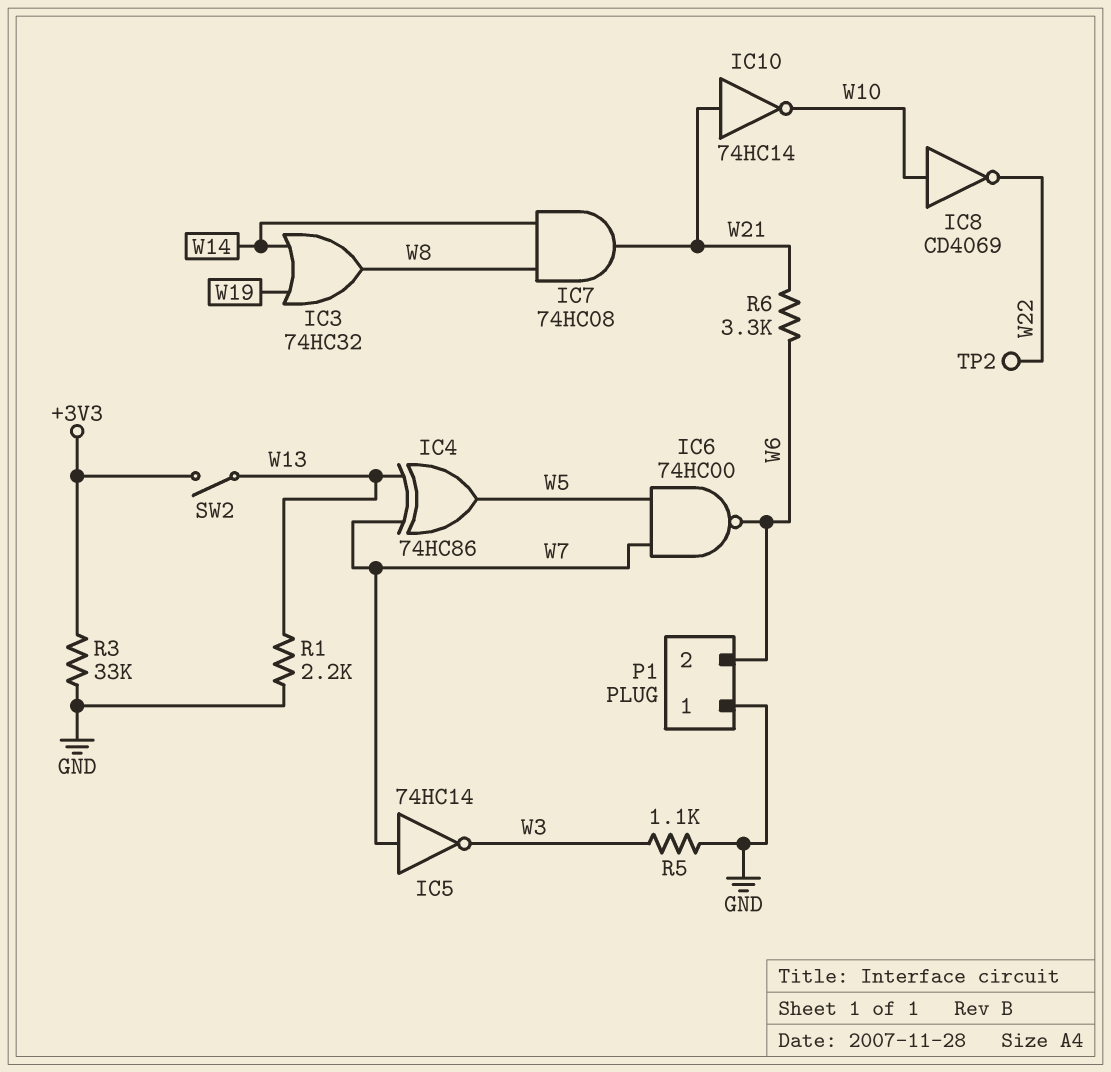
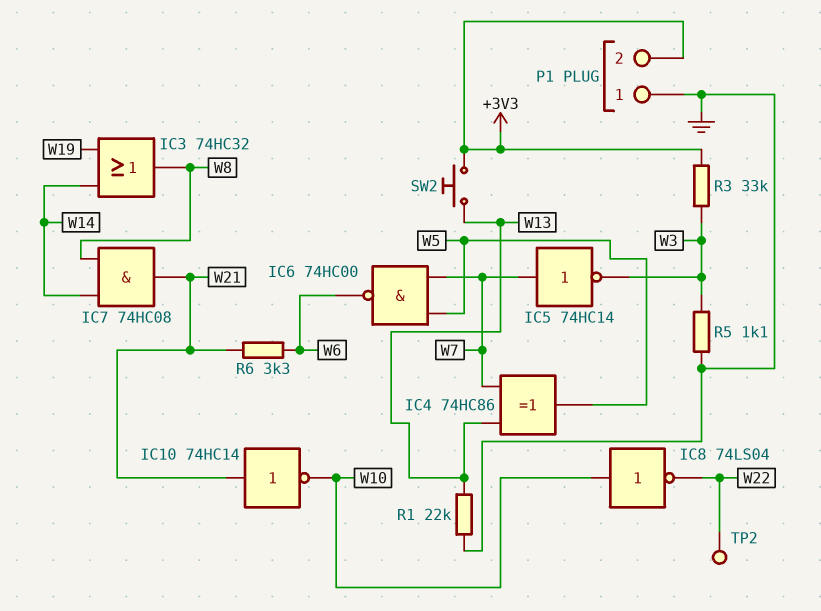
IC8: NOT CD4069 (in W10, out W22) -> NOT 74LS04 (in W10, out W22)
P1 pin 2: W6 -> +3V3
R1: 2.2k (GND, W13) -> 22k (GND, W13)
R3: 33k (+3V3, GND) -> 33k (+3V3, W3)
SW2: switch (+3V3, W13) -> button (+3V3, W13)

